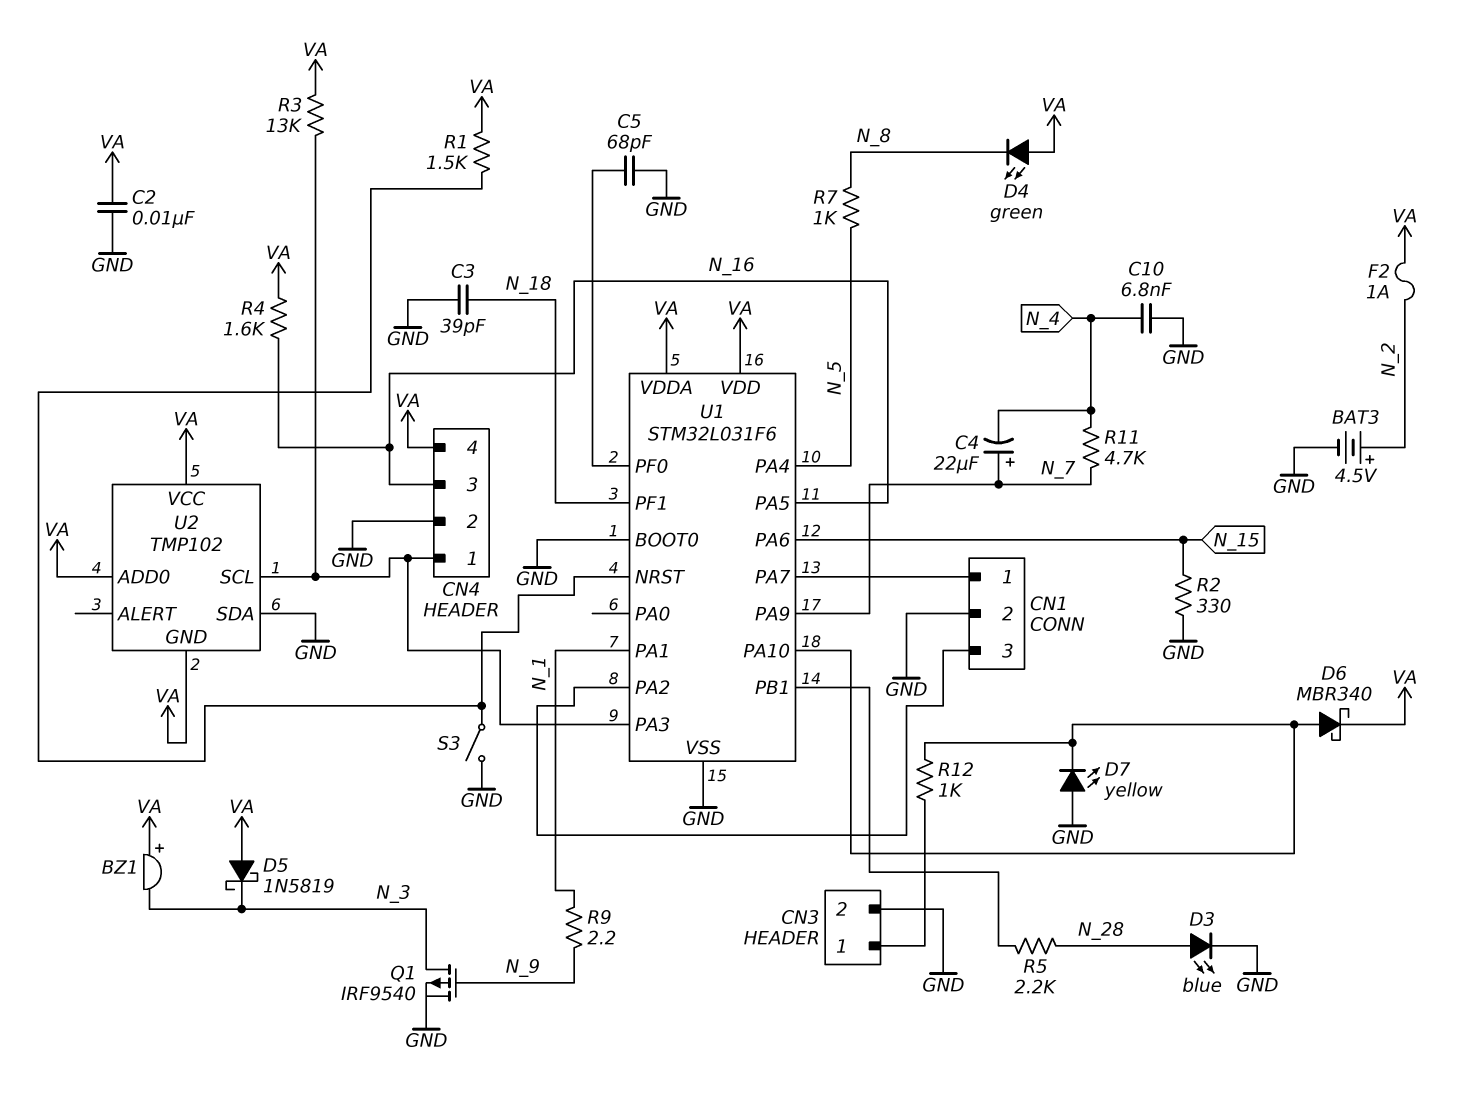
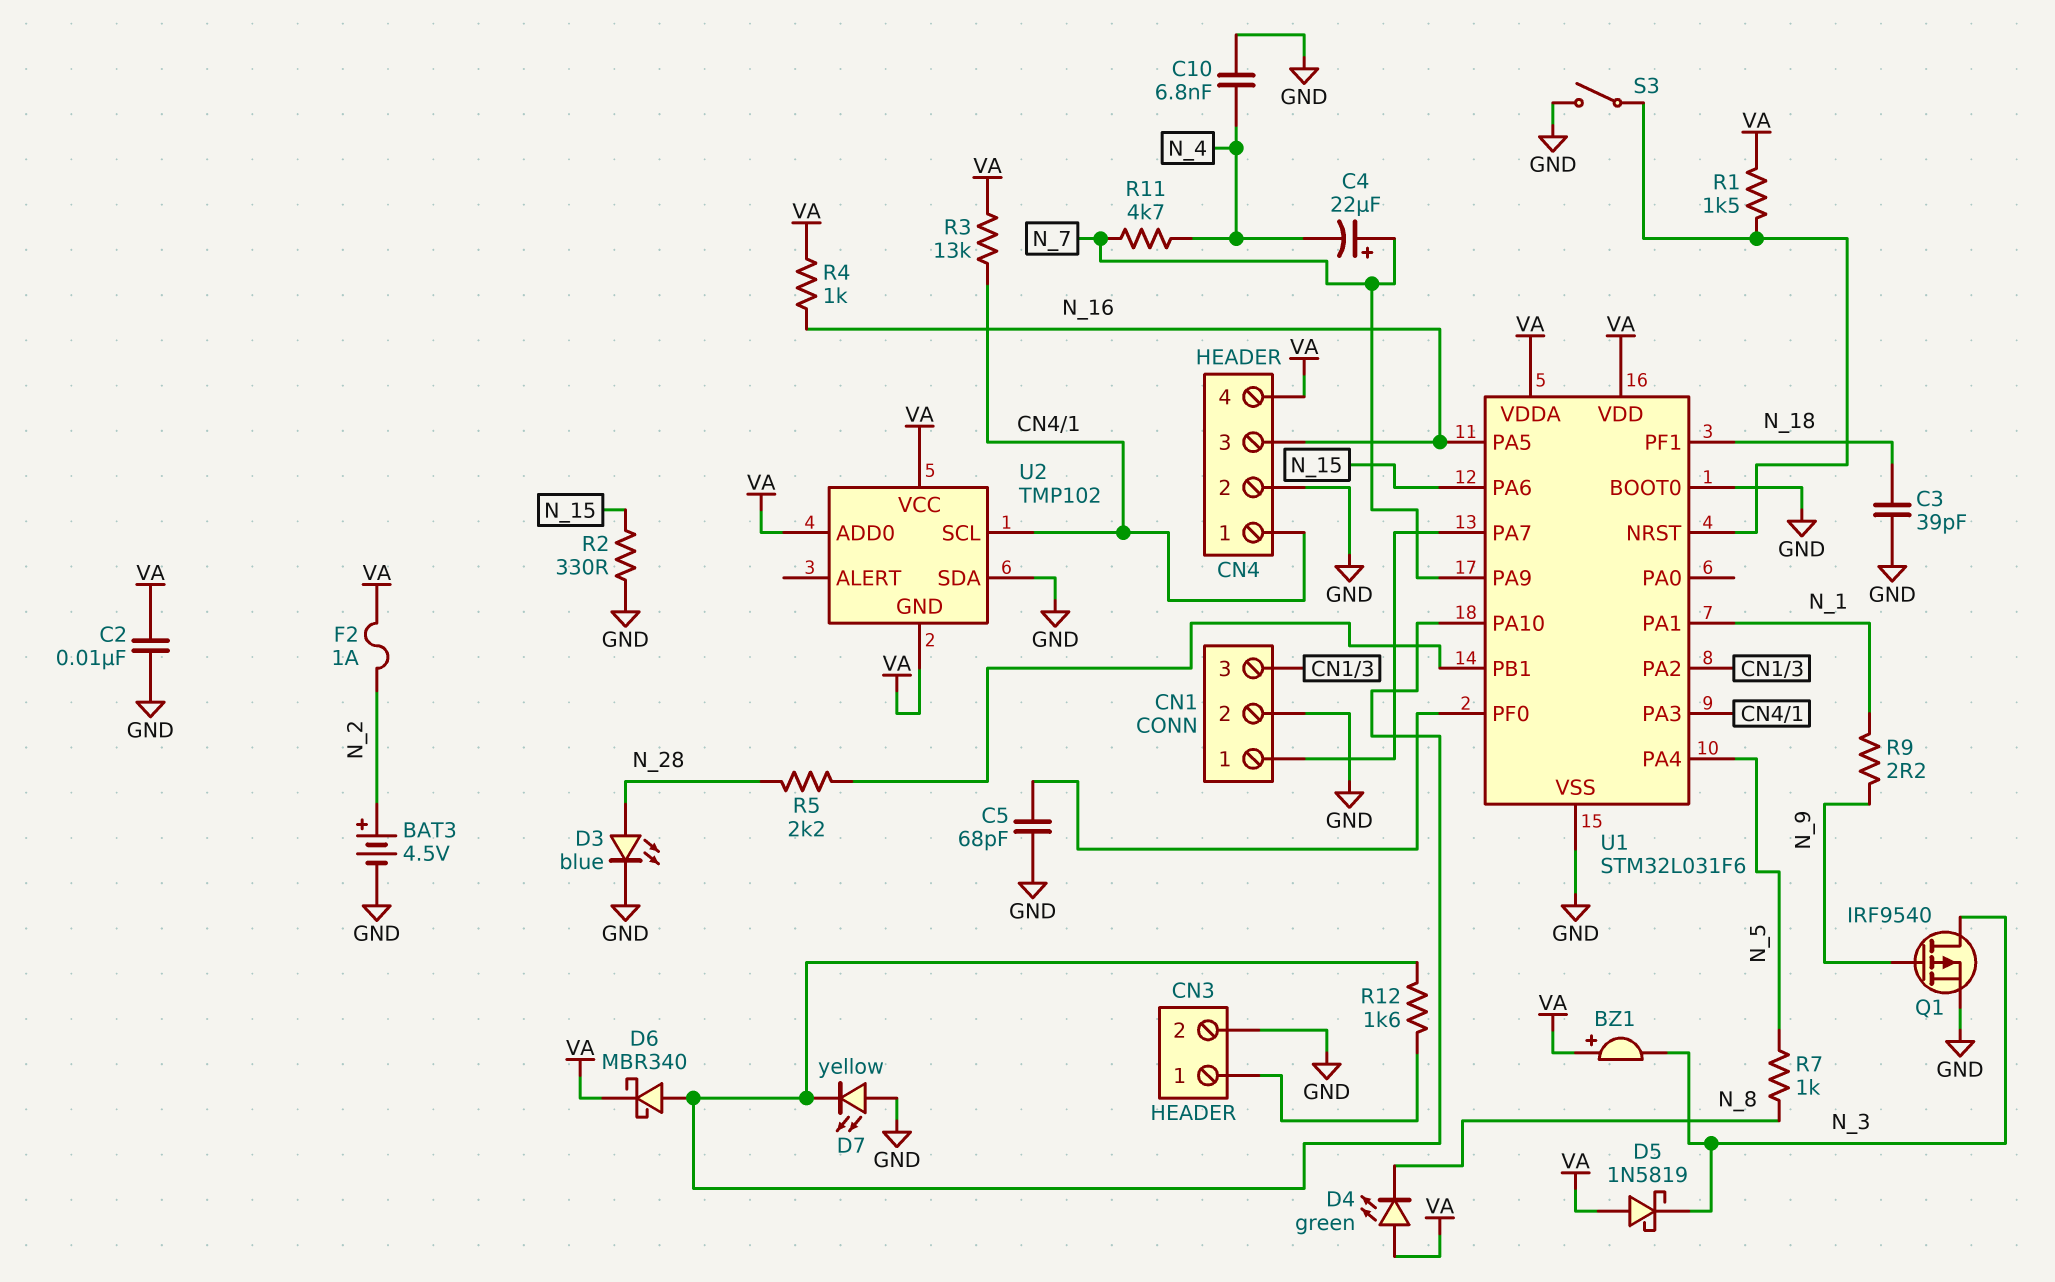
R4: 1.6k (N_16, VA) -> 1k (N_16, VA)
R12: 1k (CN3/1, U1/PA10) -> 1.6k (CN3/1, U1/PA10)

